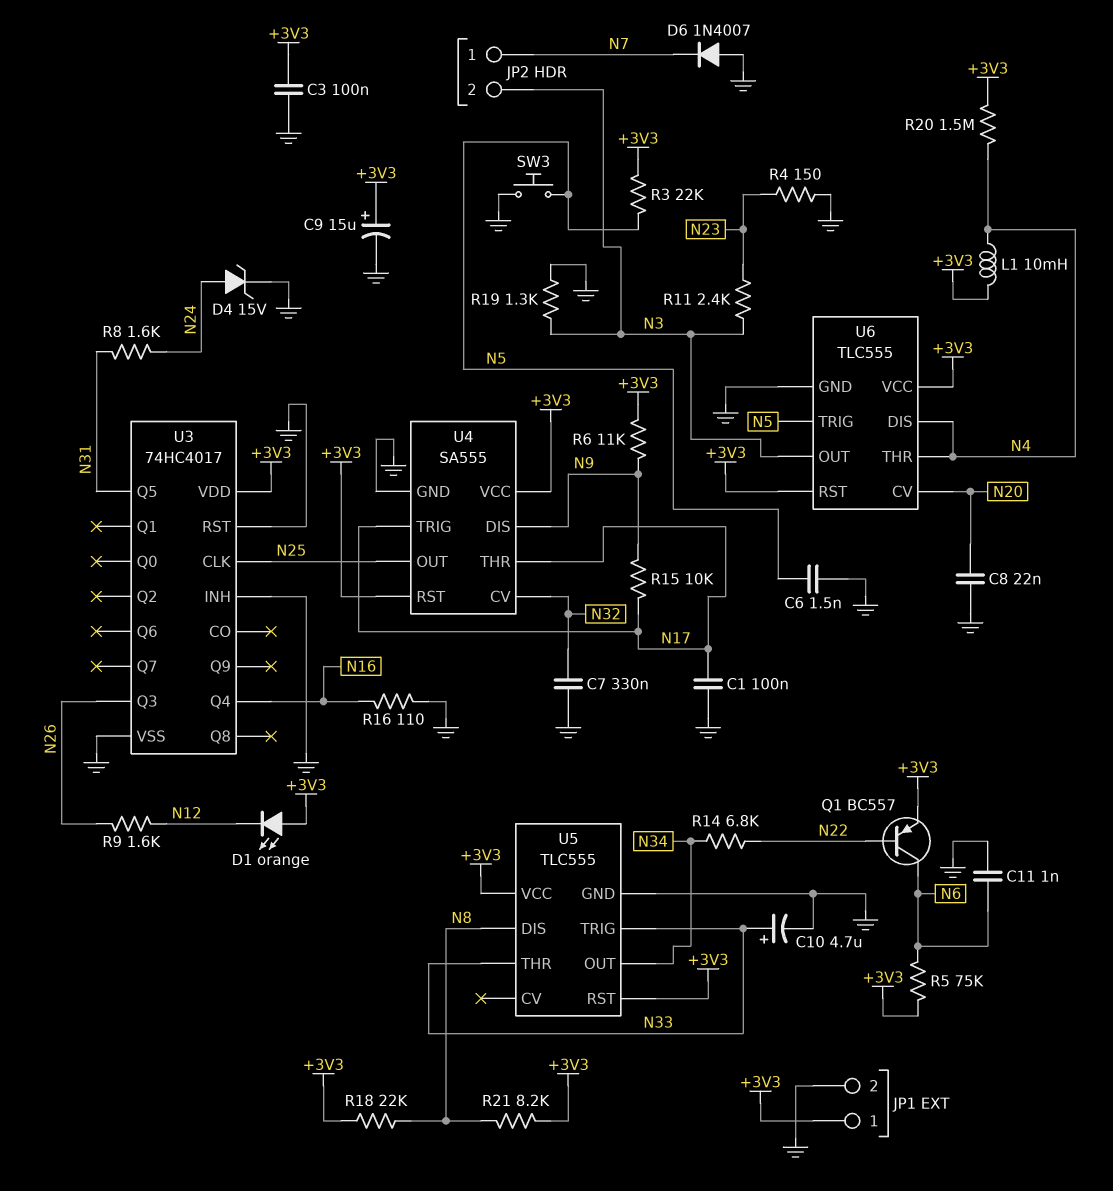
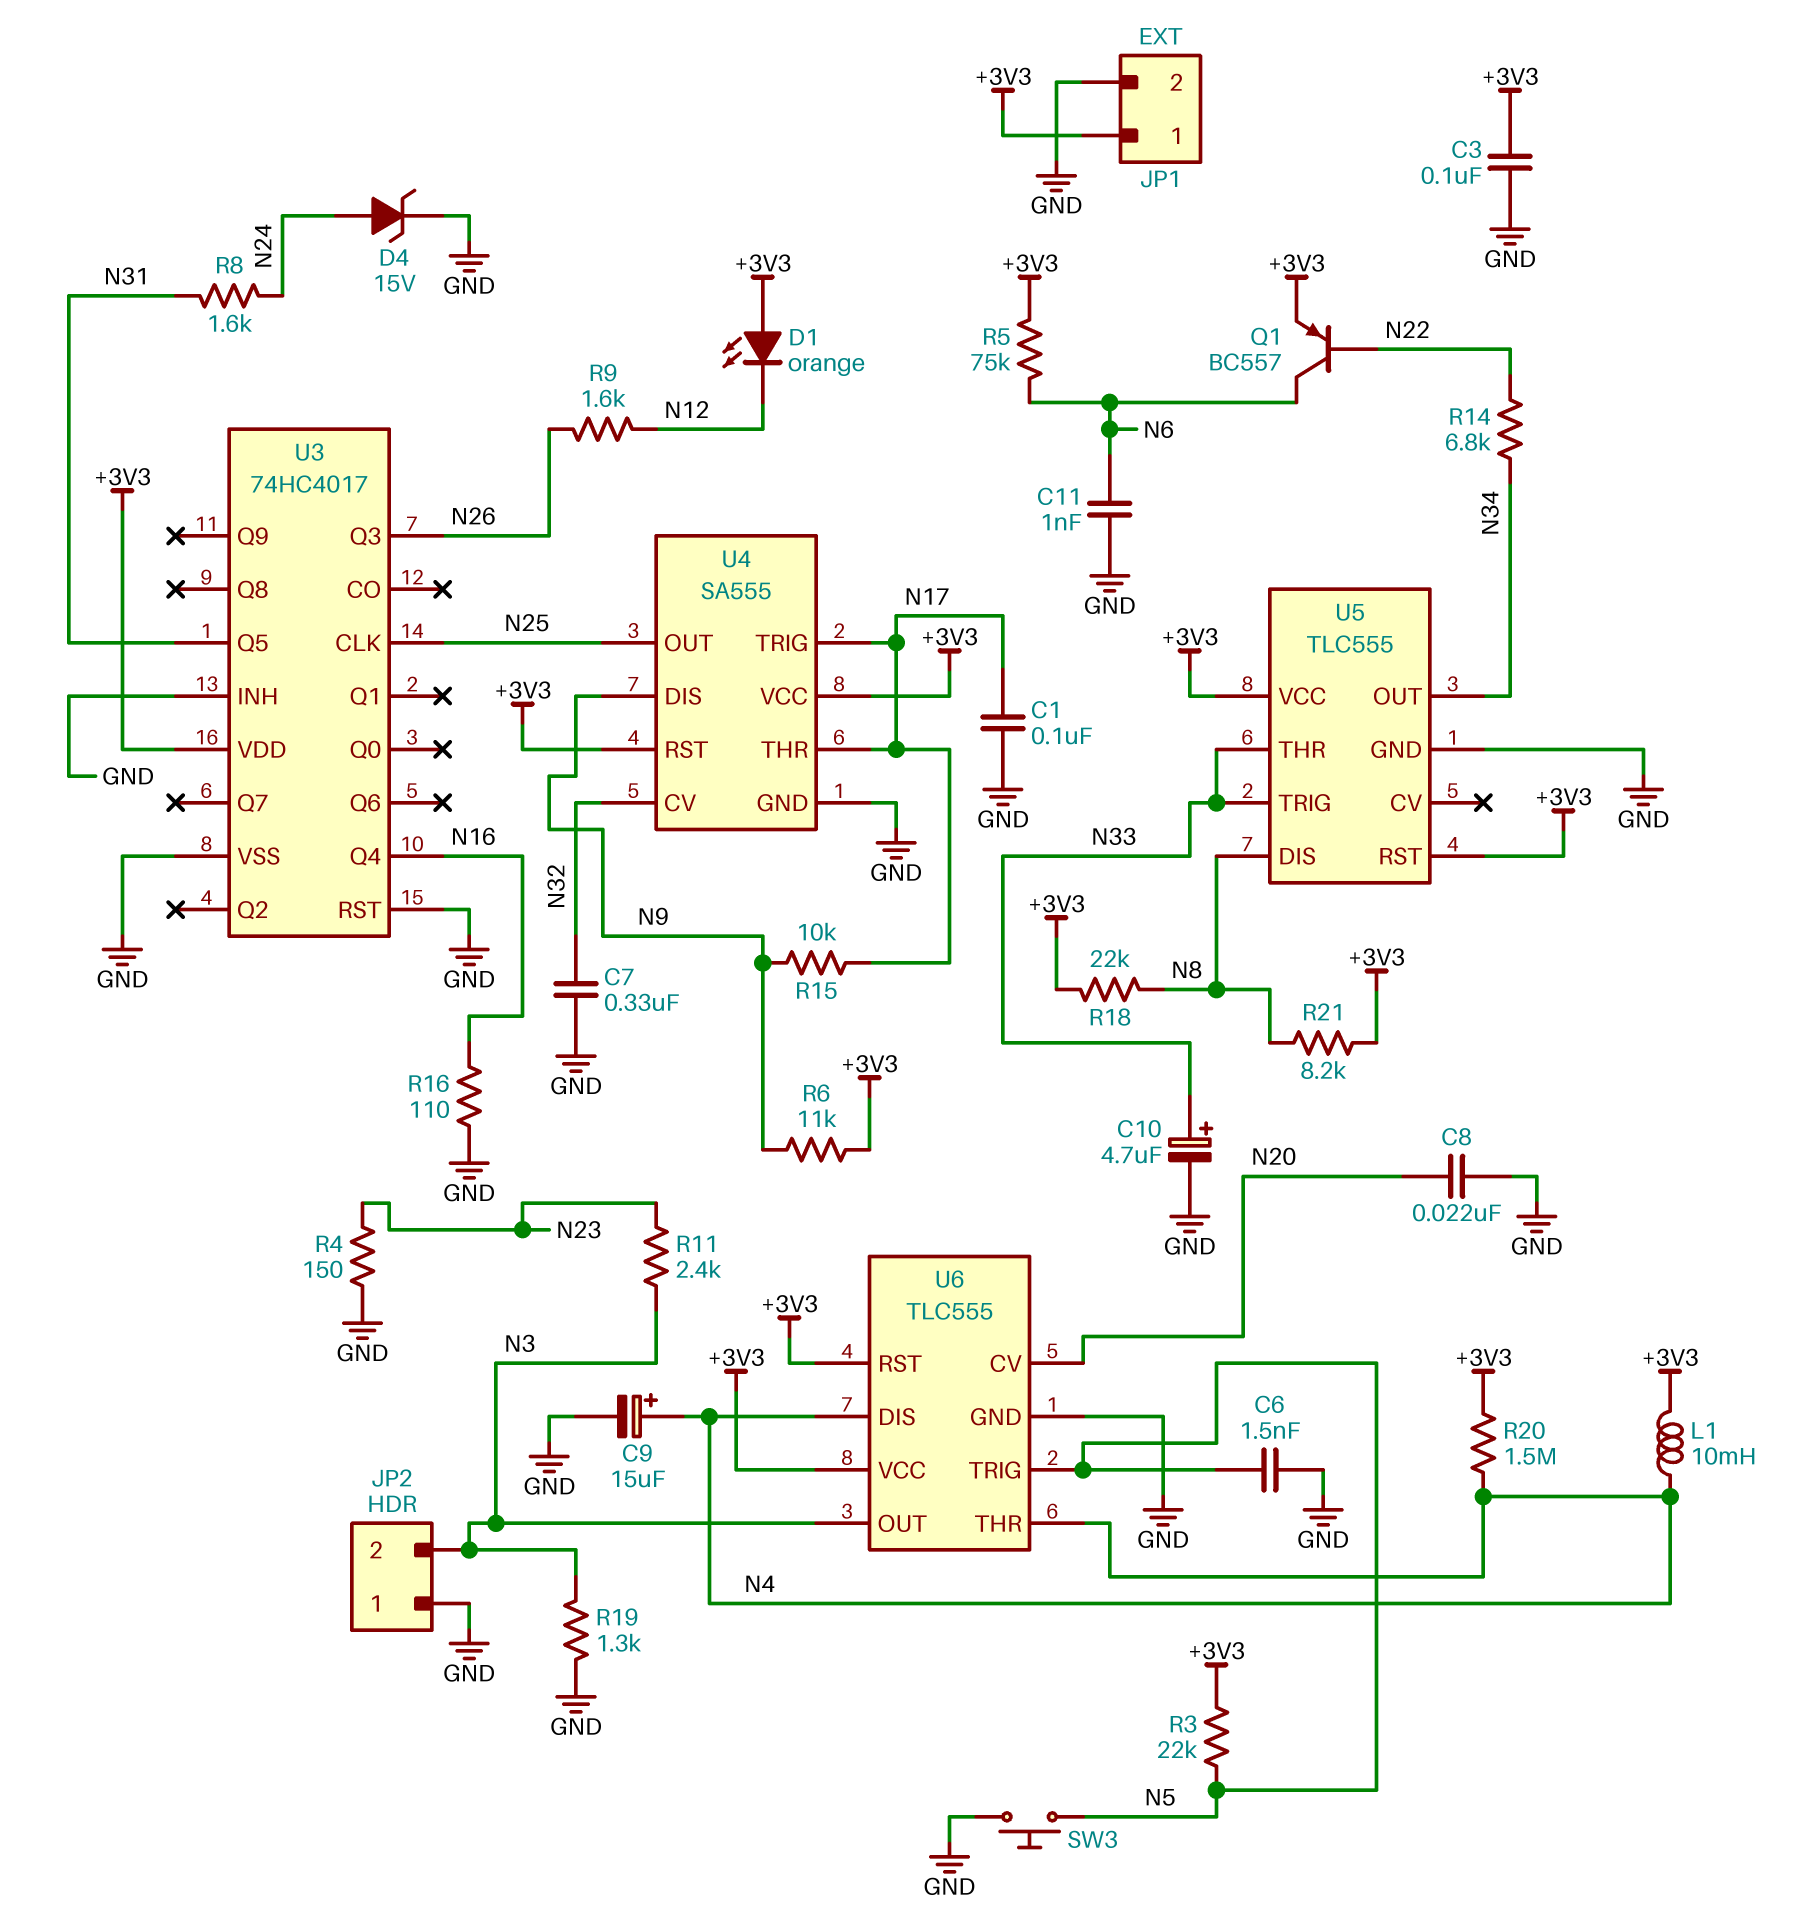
C9: 15uF (plus +3V3, minus GND) -> 15uF (plus N4, minus GND)
D6: diode 1N4007 (A GND, K N7) -> none
JP2 pin 1: N7 -> GND

